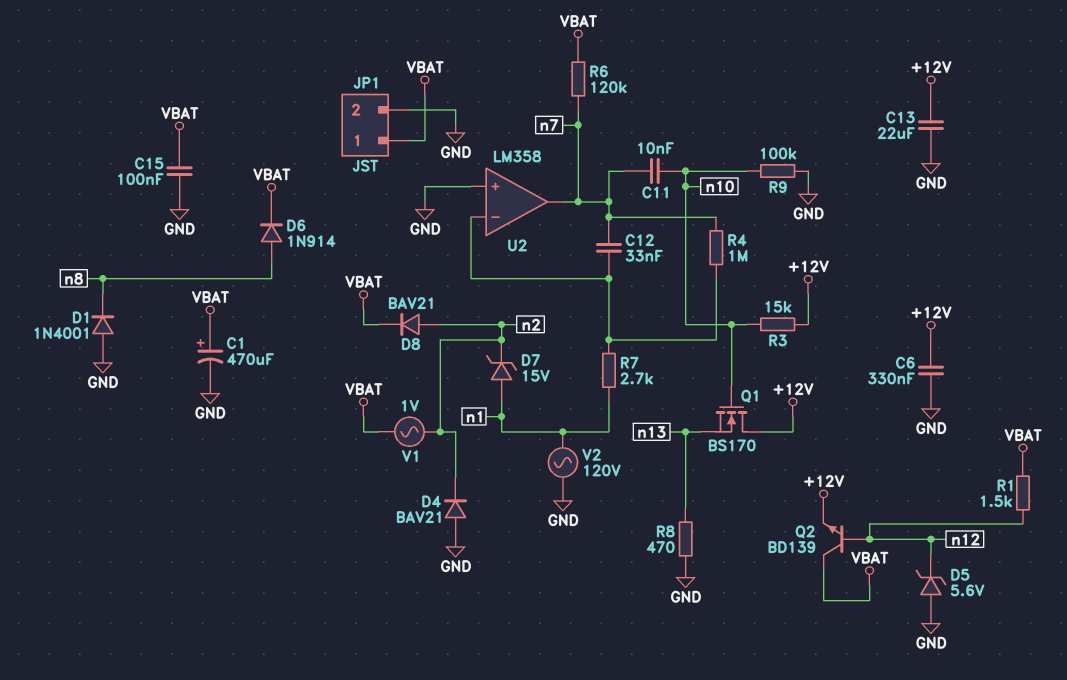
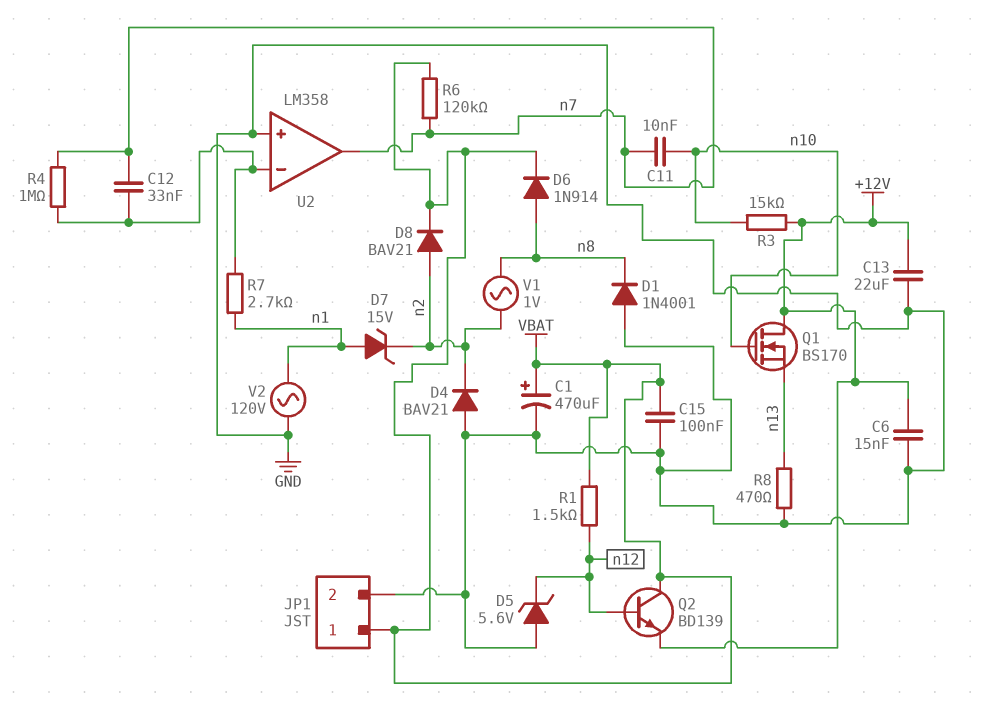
C6: 330nF (+12V, GND) -> 15nF (+12V, GND)
R9: 100k (GND, n10) -> none
V1: AC 1V (VBAT, n2) -> AC 1V (n2, n8)

